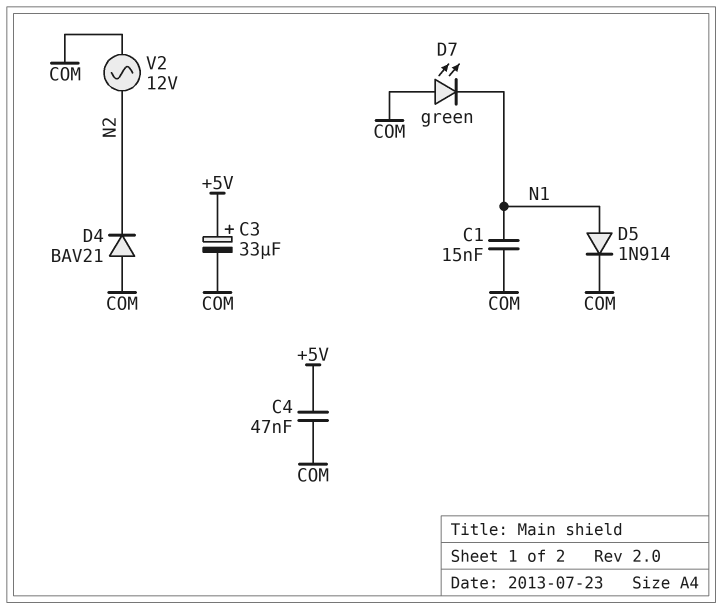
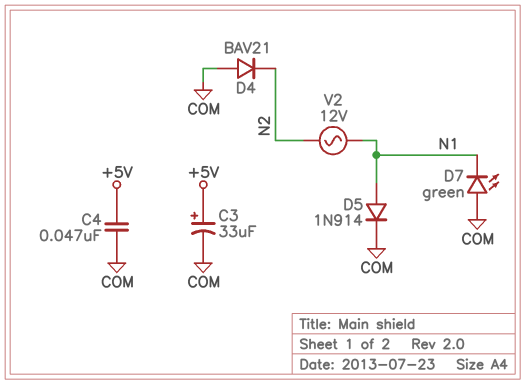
C1: 15nF (COM, N1) -> none
V2: AC 12V (COM, N2) -> AC 12V (N1, N2)

